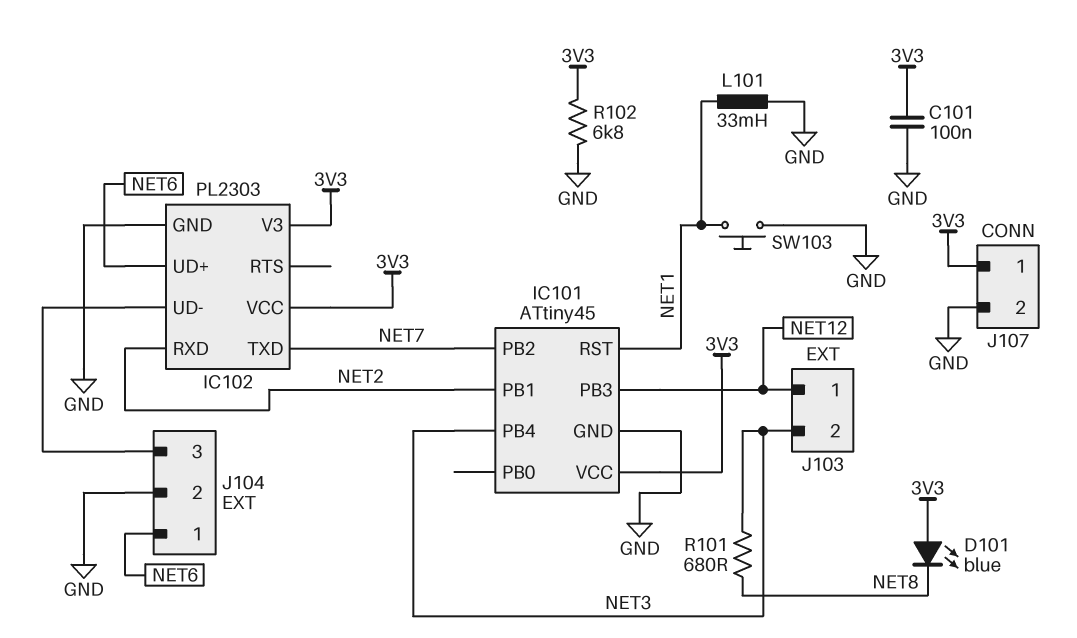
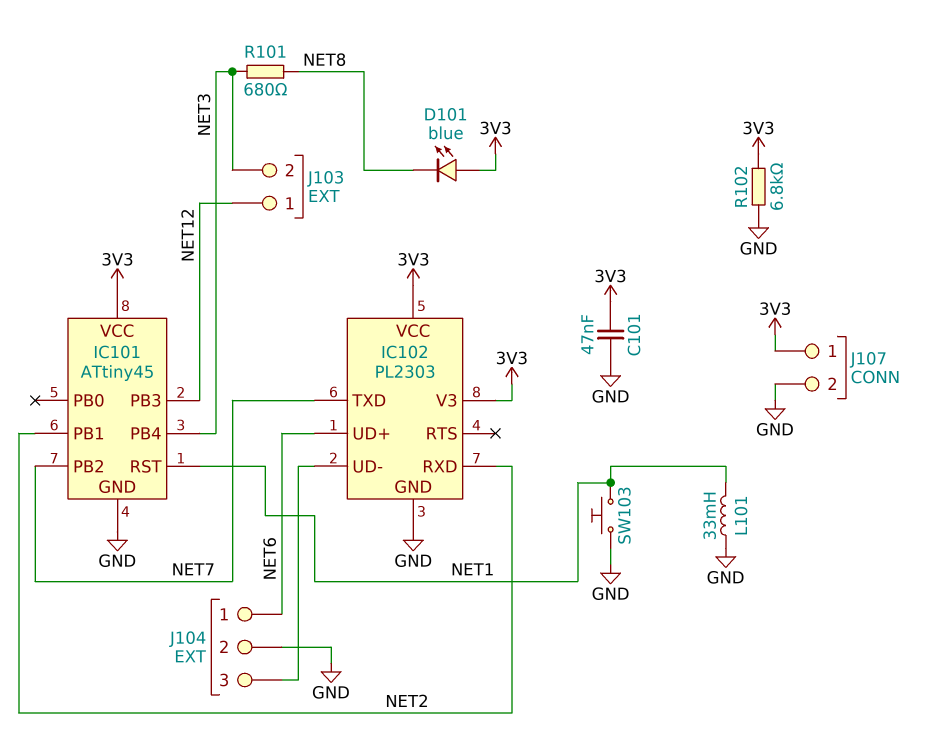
C101: 100nF (3V3, GND) -> 47nF (3V3, GND)

